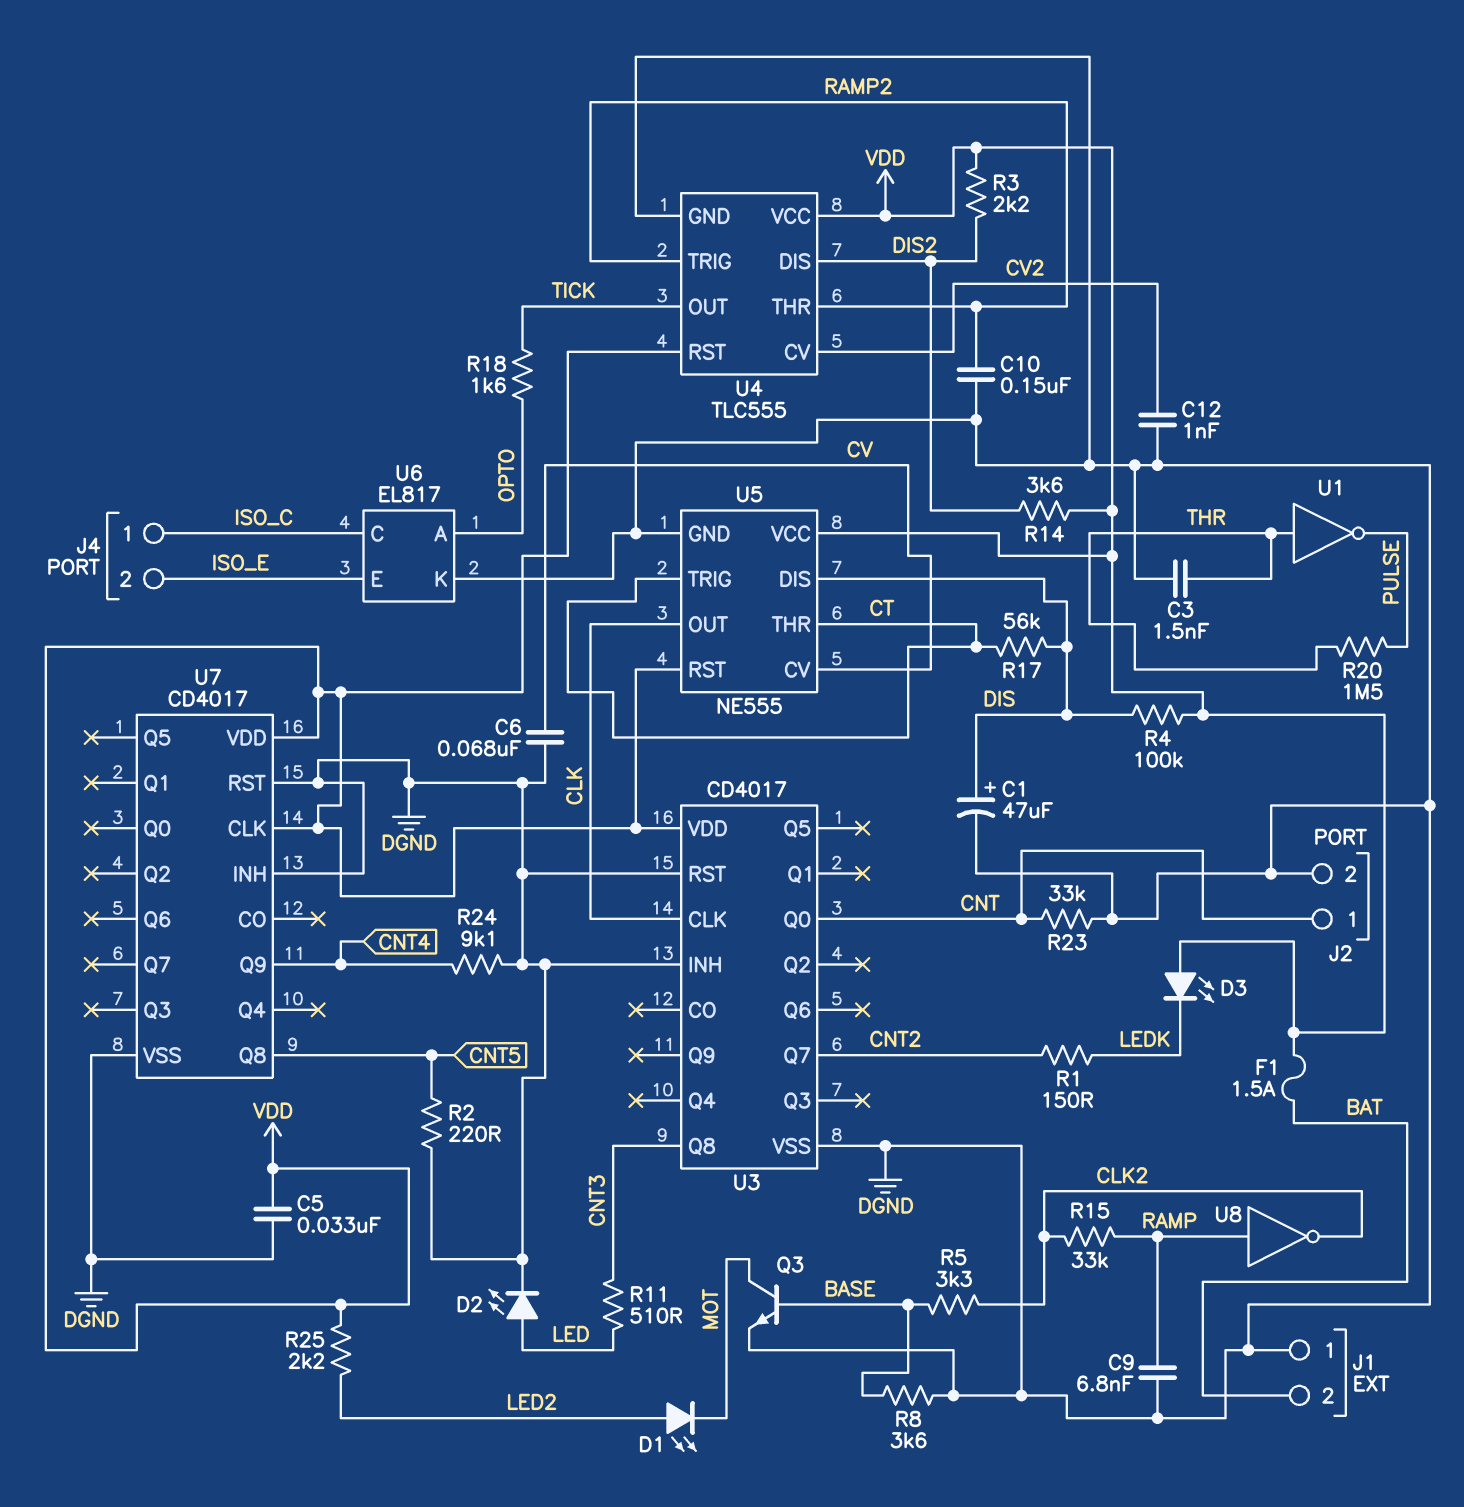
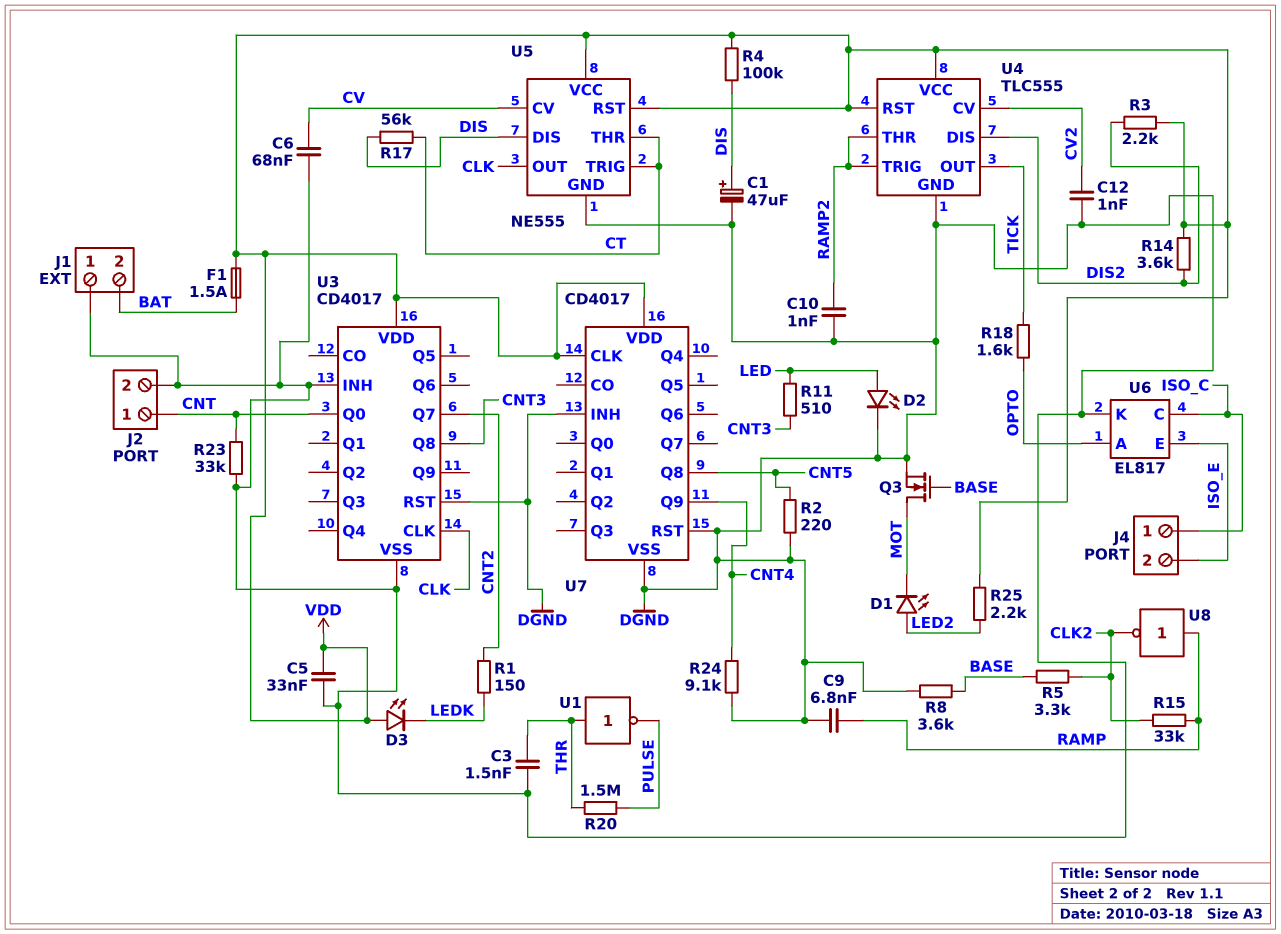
C10: 150nF (DGND, RAMP2) -> 1nF (DGND, RAMP2)
Q3: NPN (B BASE, C MOT, E DGND) -> NMOS (G BASE, D MOT, S DGND)

